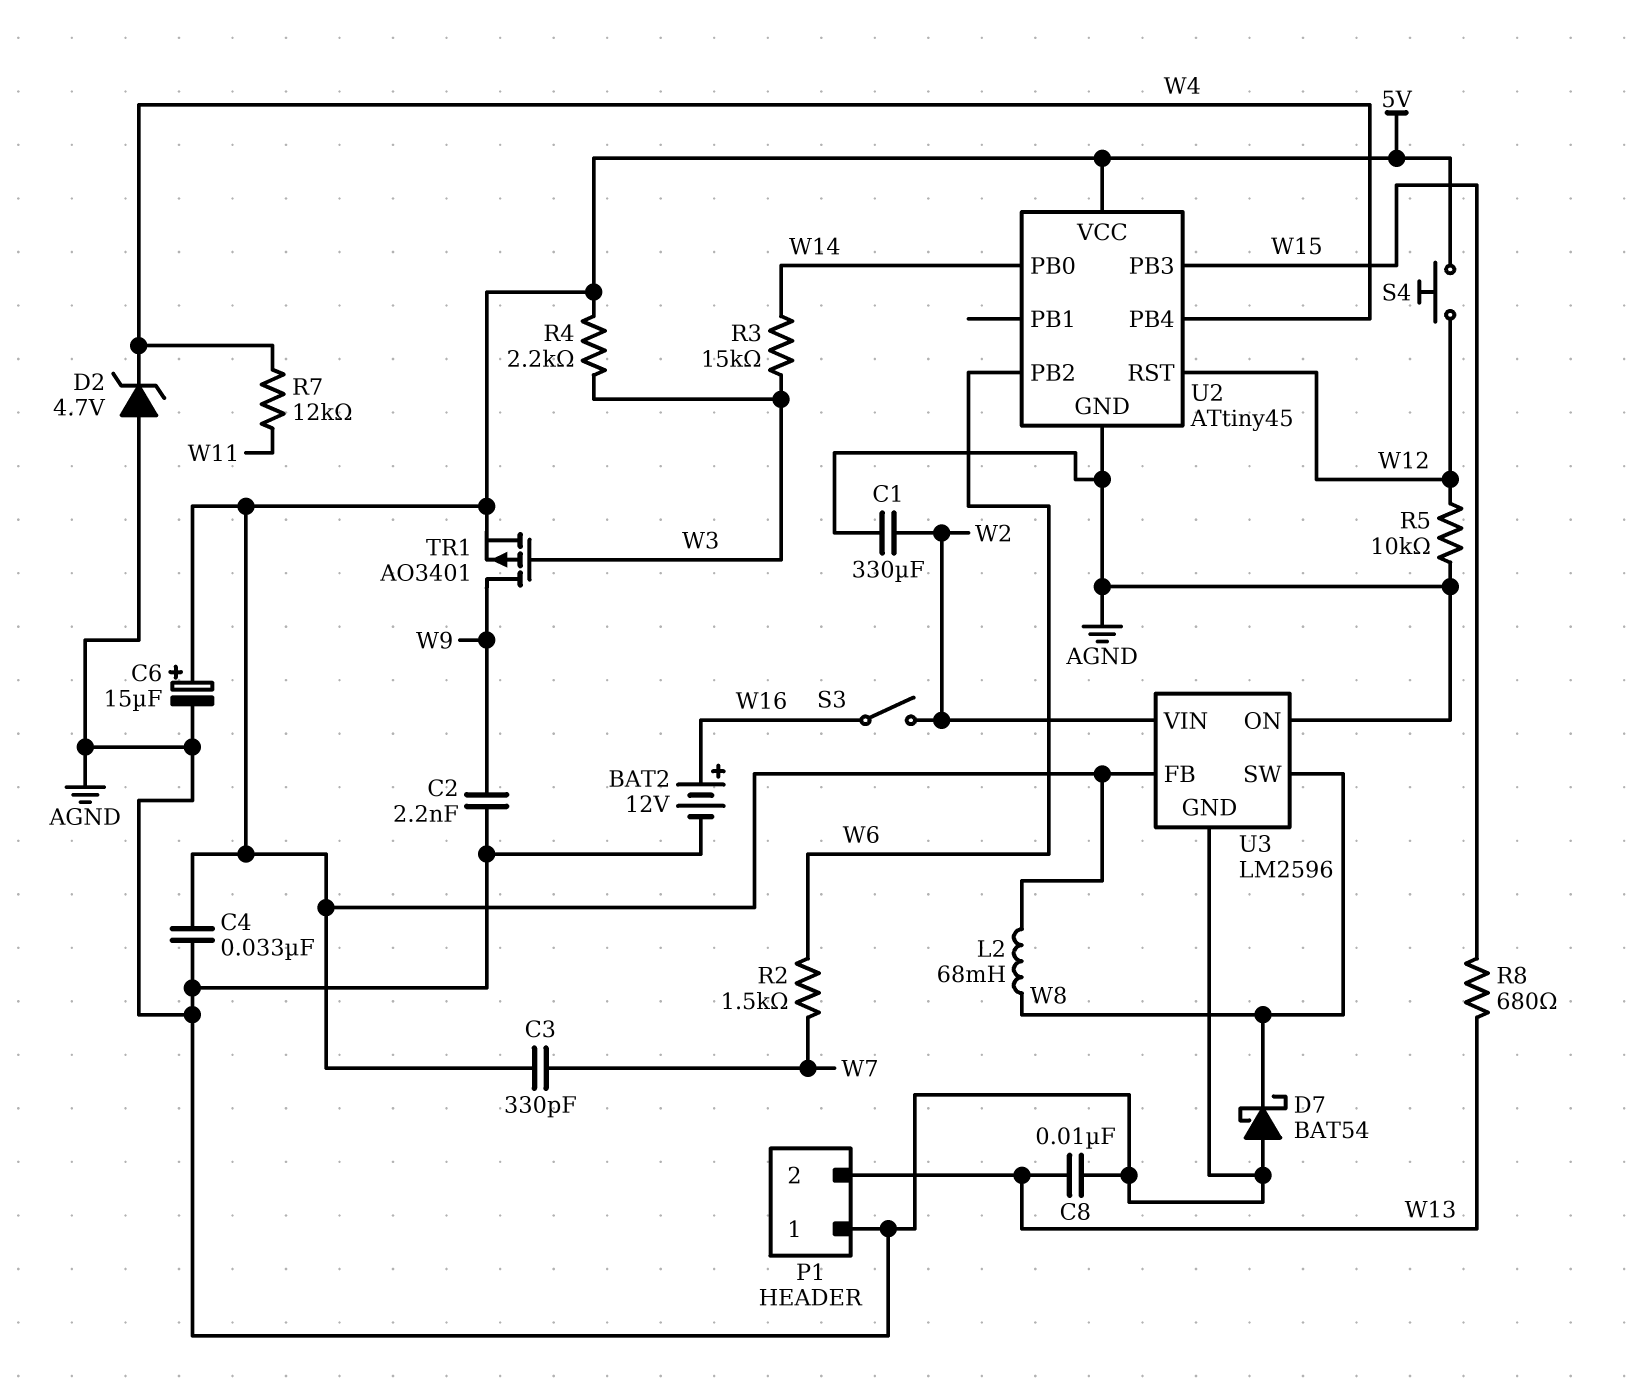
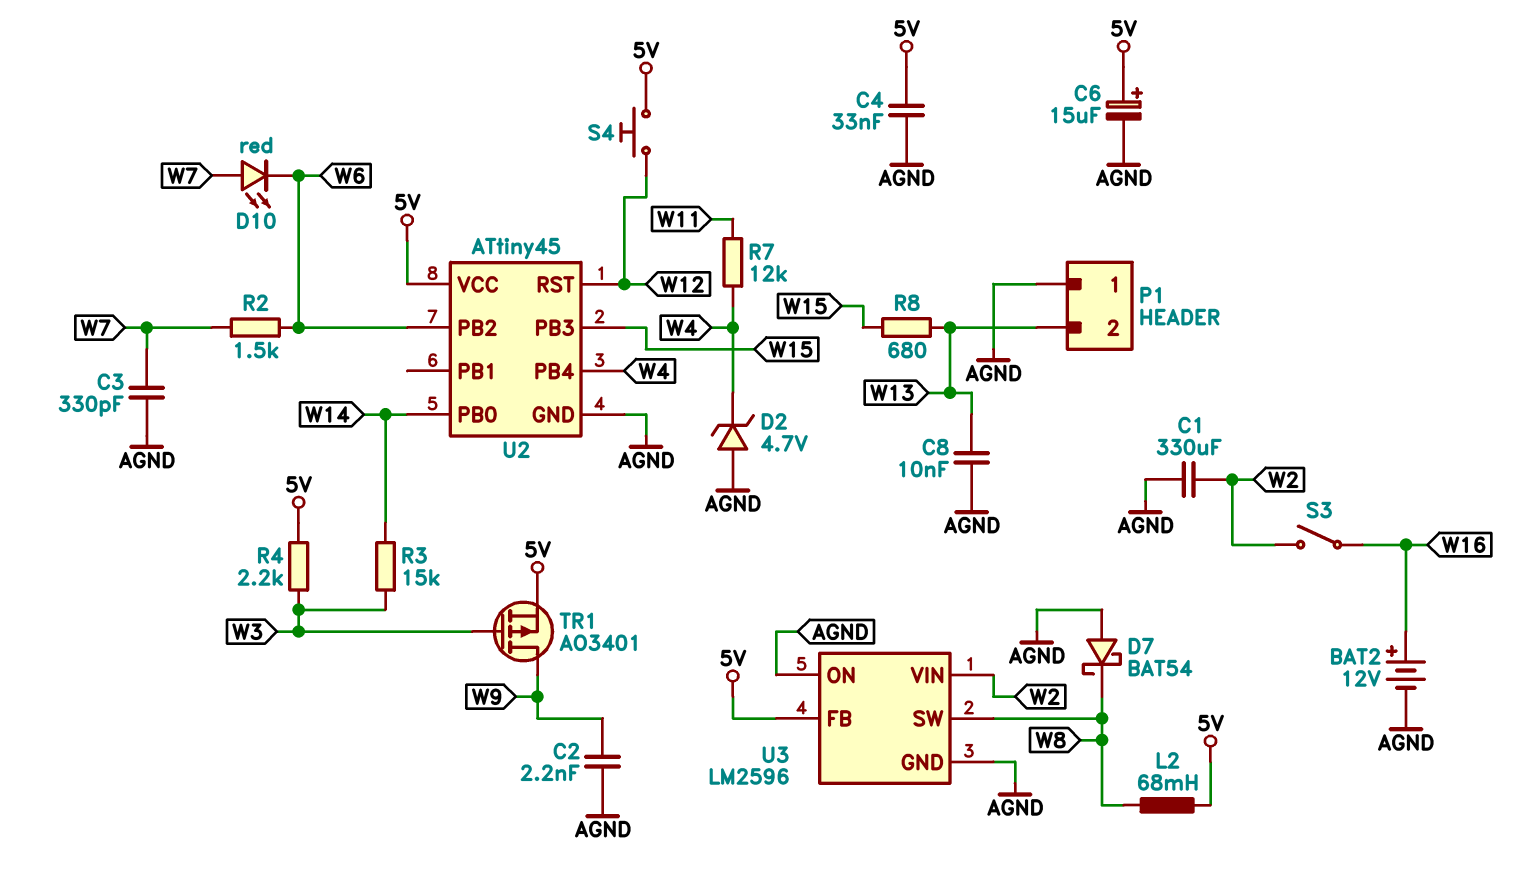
C3: 330pF (5V, W7) -> 330pF (AGND, W7)
D10: none -> LED red (A W7, K W6)
R5: 10k (AGND, W12) -> none

